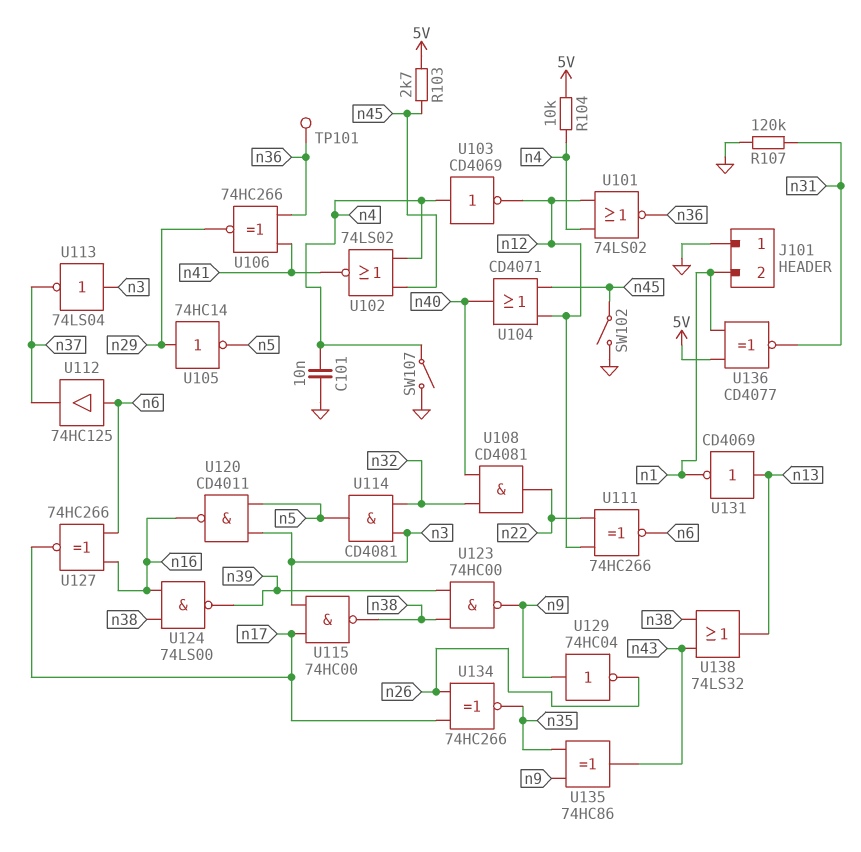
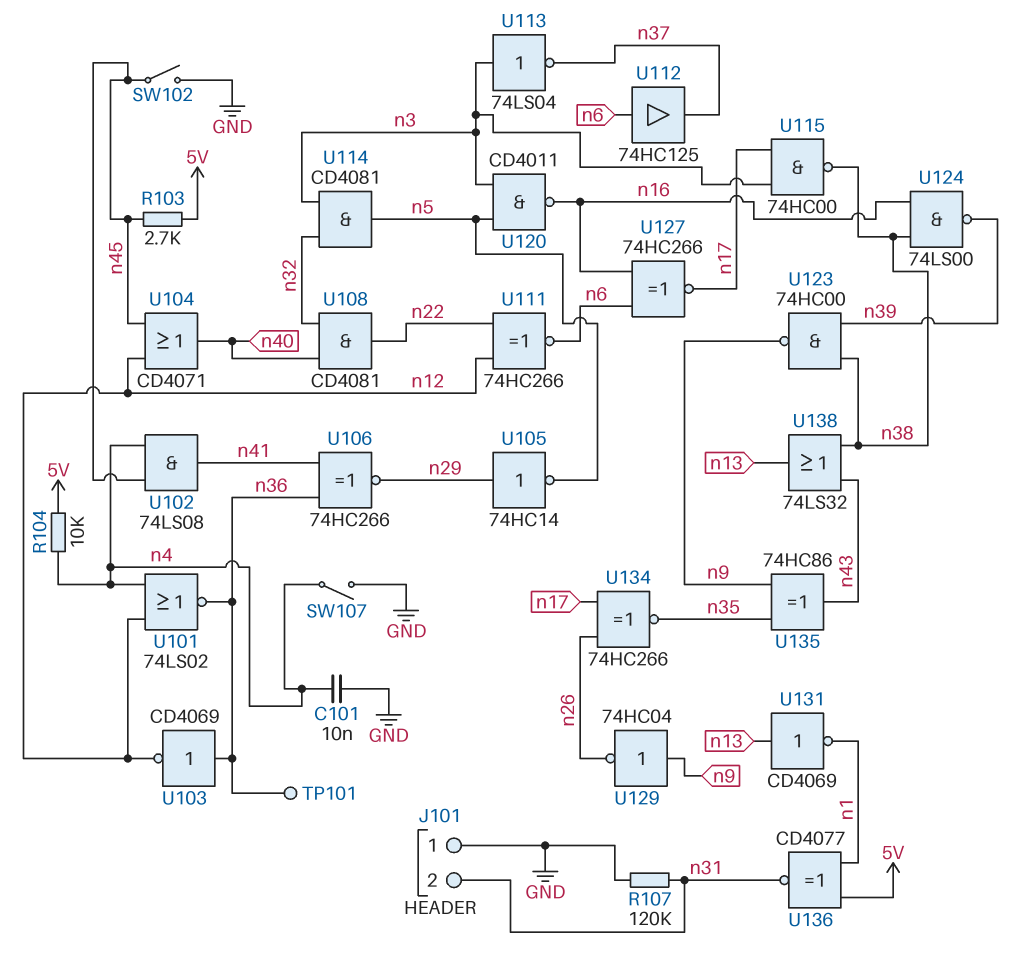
J101 pin 2: n1 -> n31
U102: NOR 74LS02 (in n4, in n45, out n41) -> AND 74LS08 (in n4, in n45, out n41)
U103: NOT CD4069 (in n4, out n12) -> NOT CD4069 (in n36, out n12)

